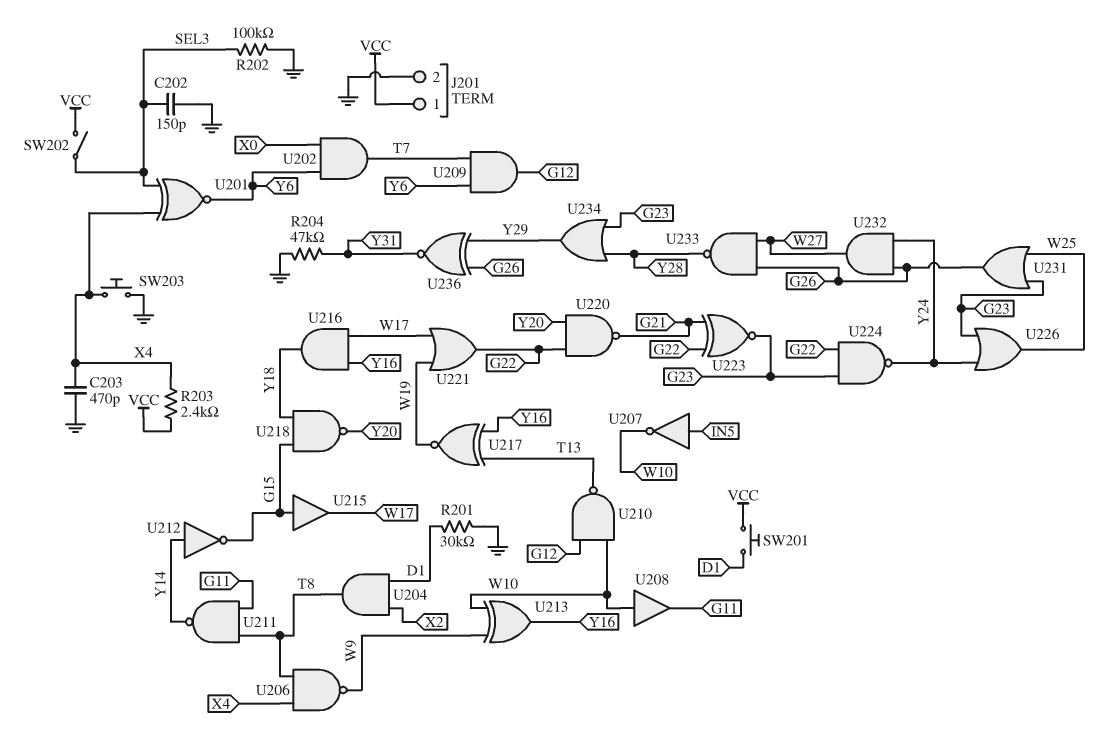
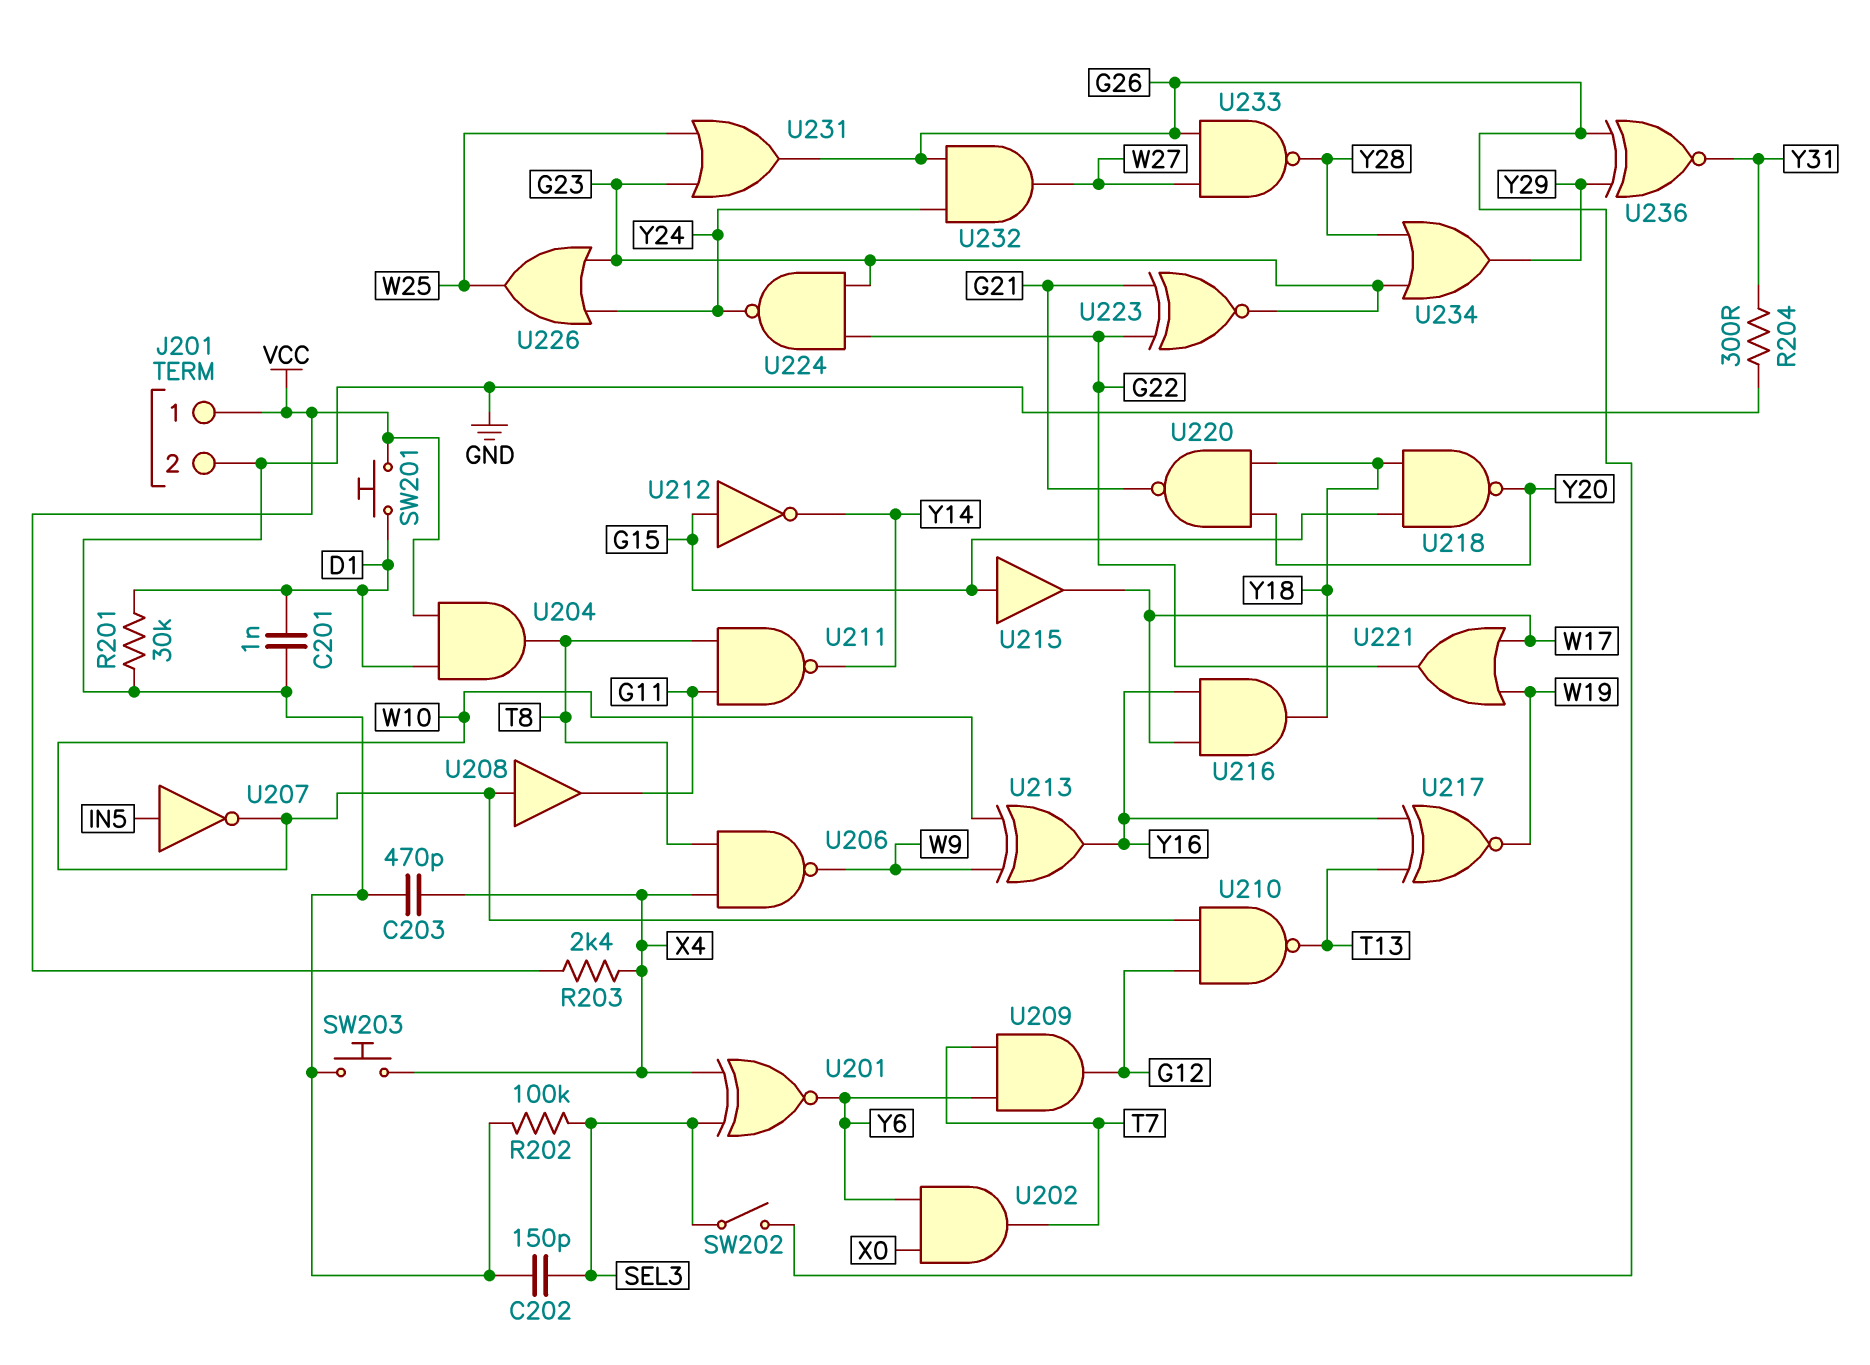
C201: none -> 1nF (D1, GND)
R204: 47k (GND, Y31) -> 300 (GND, Y31)
SW202: switch (SEL3, VCC) -> switch (G26, SEL3)
U204: AND (in D1, in X2, out T8) -> AND (in D1, in VCC, out T8)
U212: NOT (in Y14, out G15) -> NOT (in G15, out Y14)
U220: NAND (in G22, in Y20, out G21) -> NAND (in Y18, in Y20, out G21)

